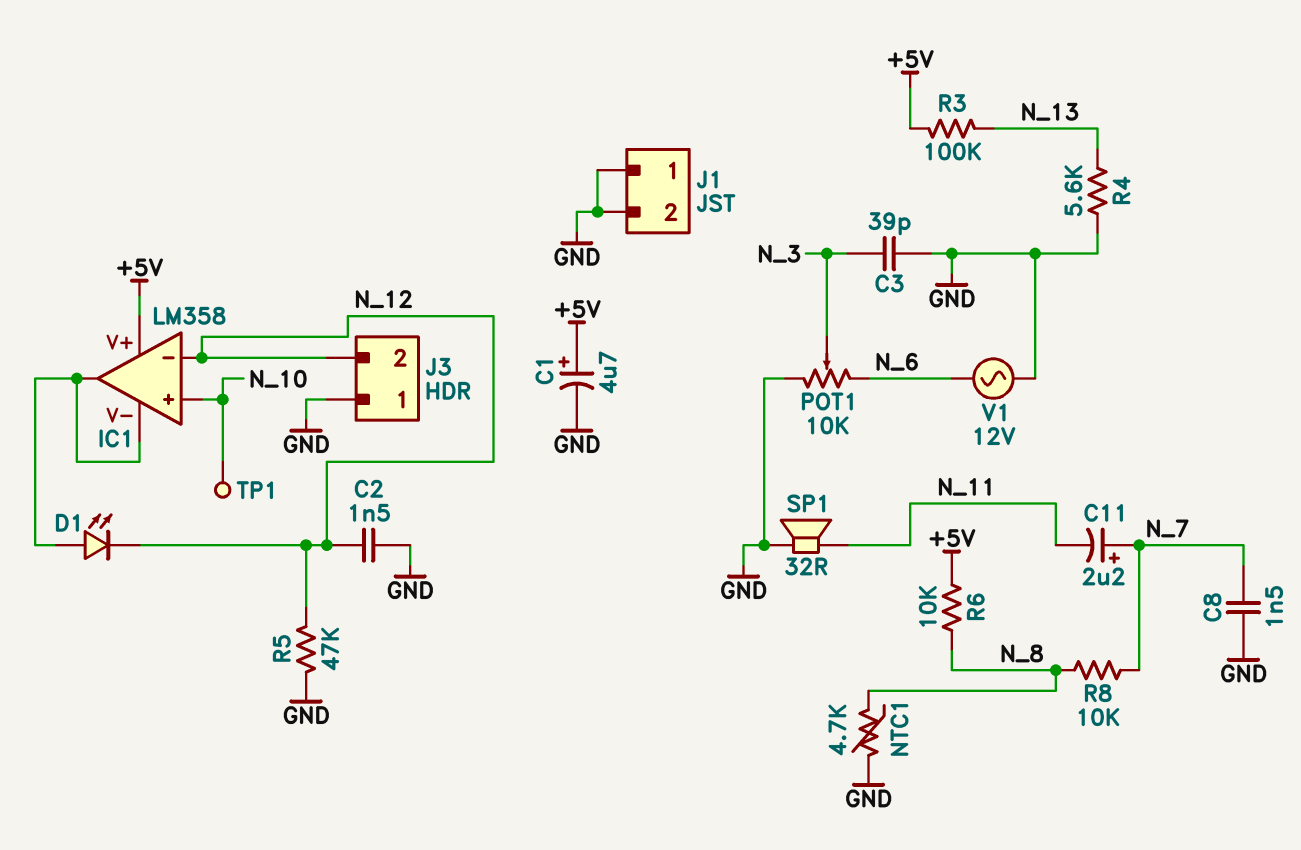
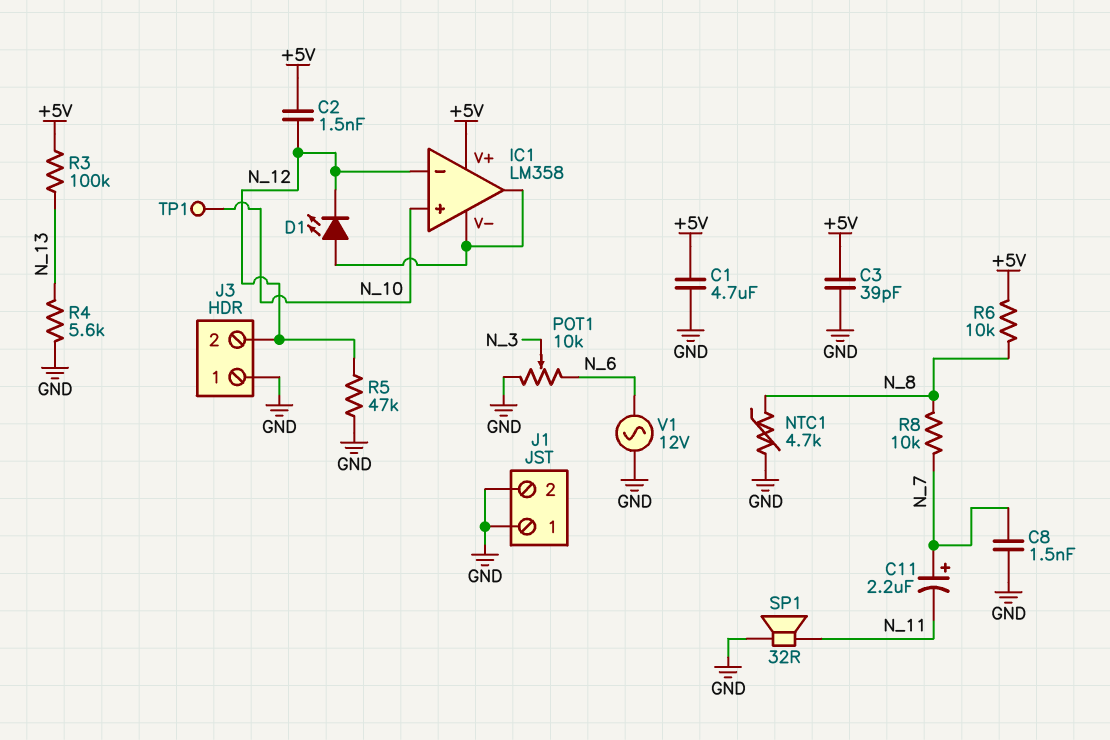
C1: 4.7uF (plus +5V, minus GND) -> 4.7uF (+5V, GND)
C2: 1.5nF (GND, N_12) -> 1.5nF (+5V, N_12)
C3: 39pF (GND, N_3) -> 39pF (+5V, GND)

